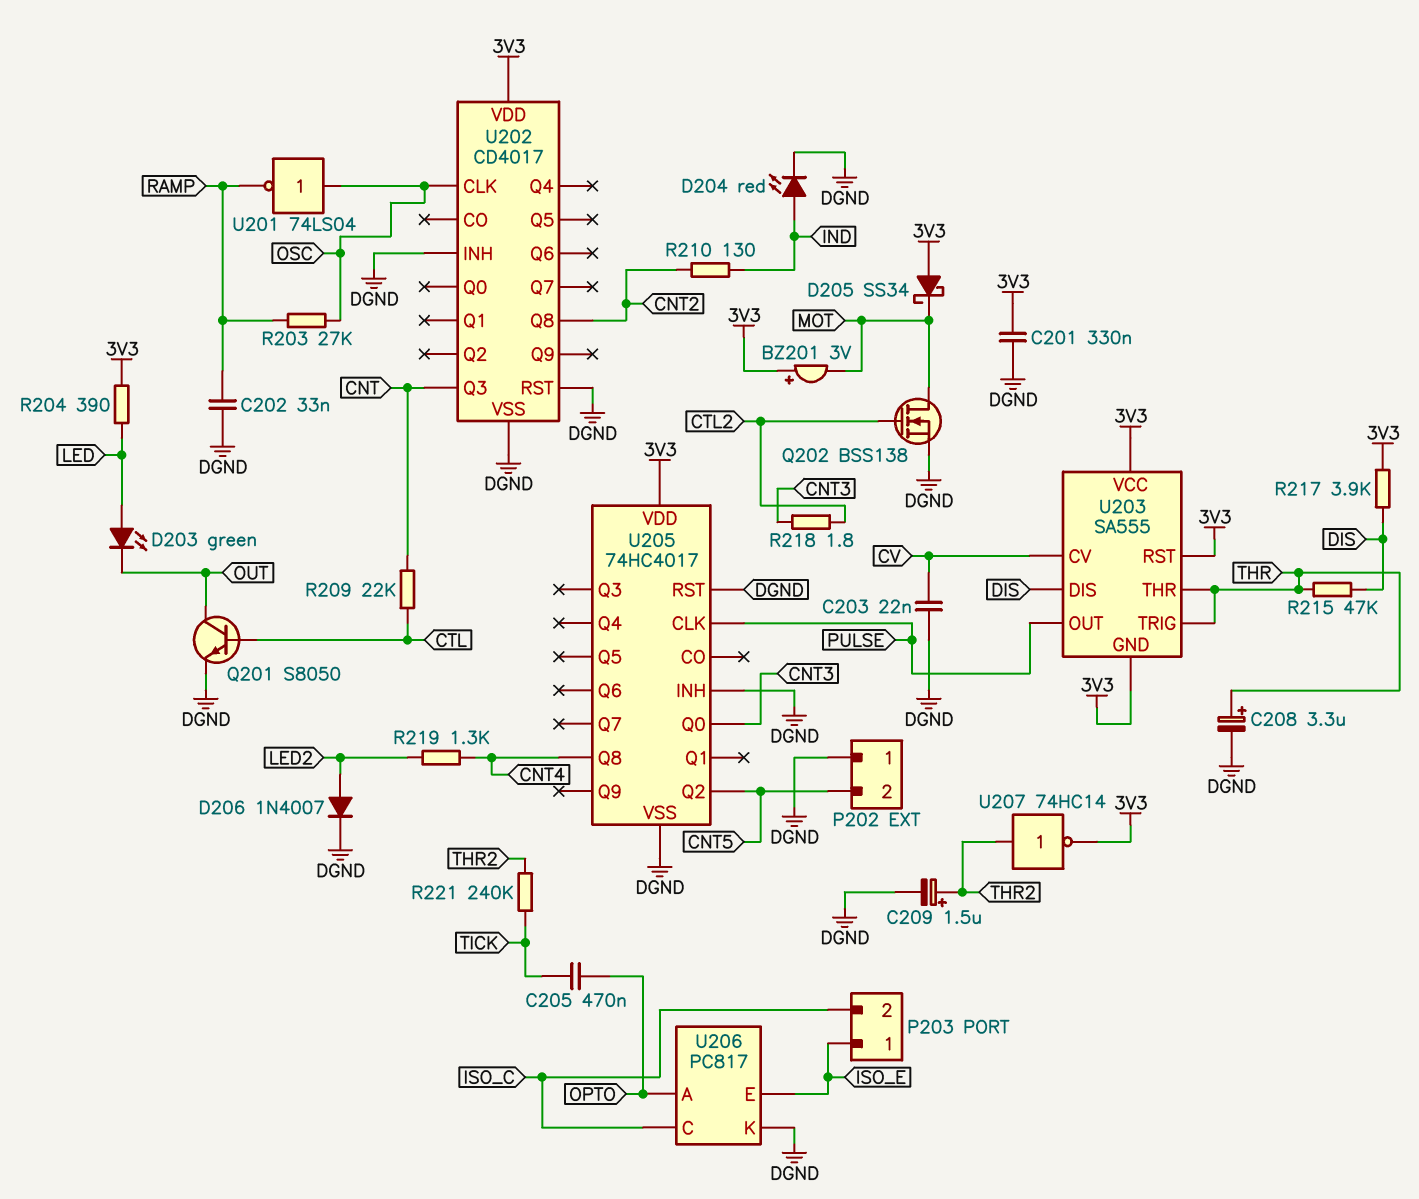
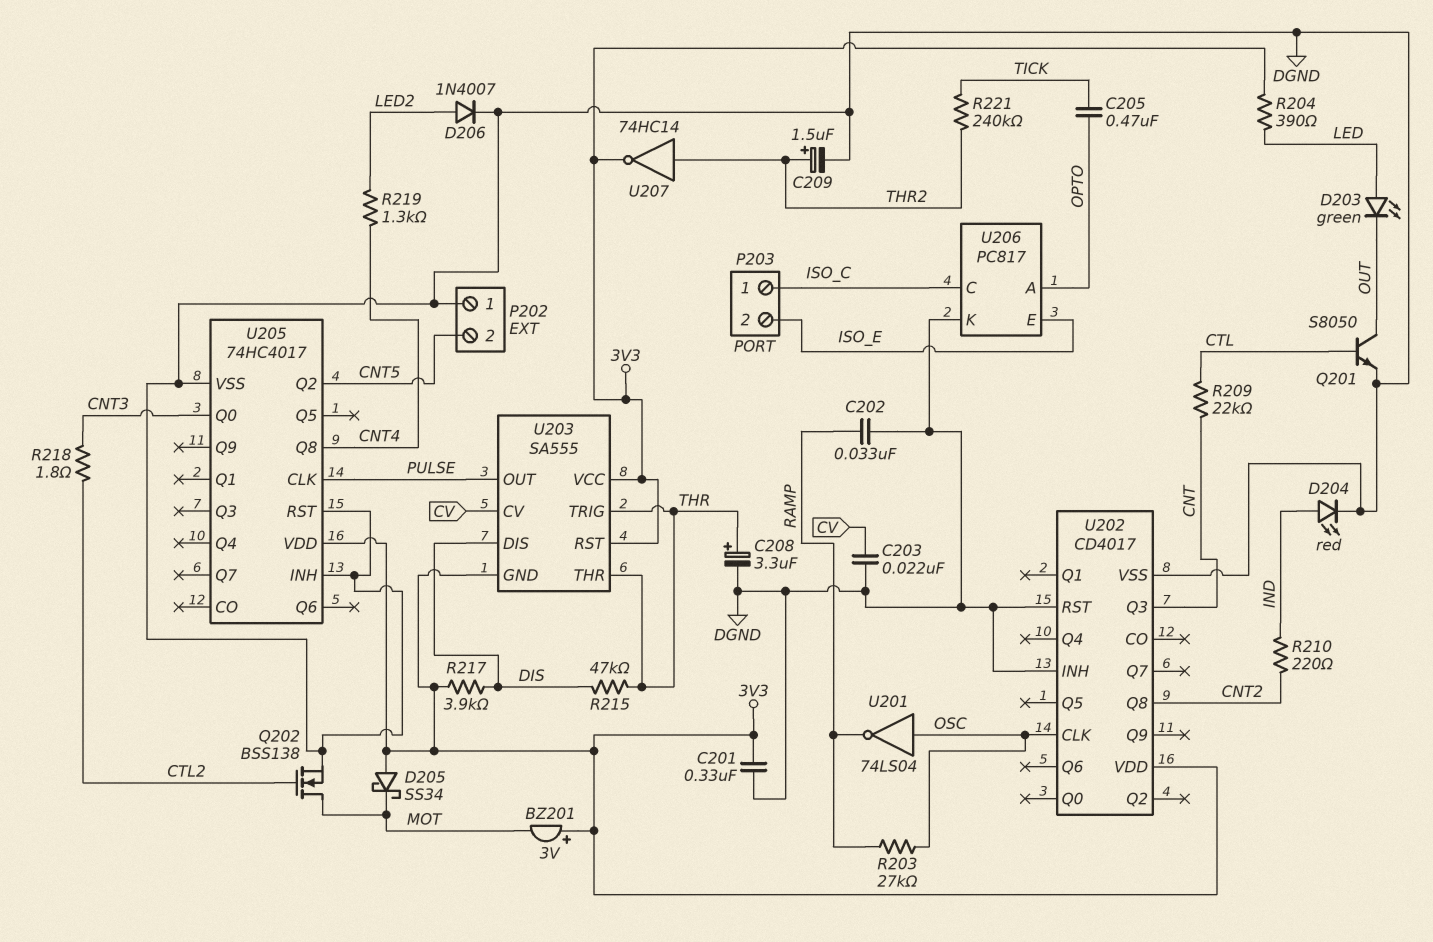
P203 pin 1: ISO_E -> ISO_C
P203 pin 2: ISO_C -> ISO_E
R210: 130 (CNT2, IND) -> 220 (CNT2, IND)

